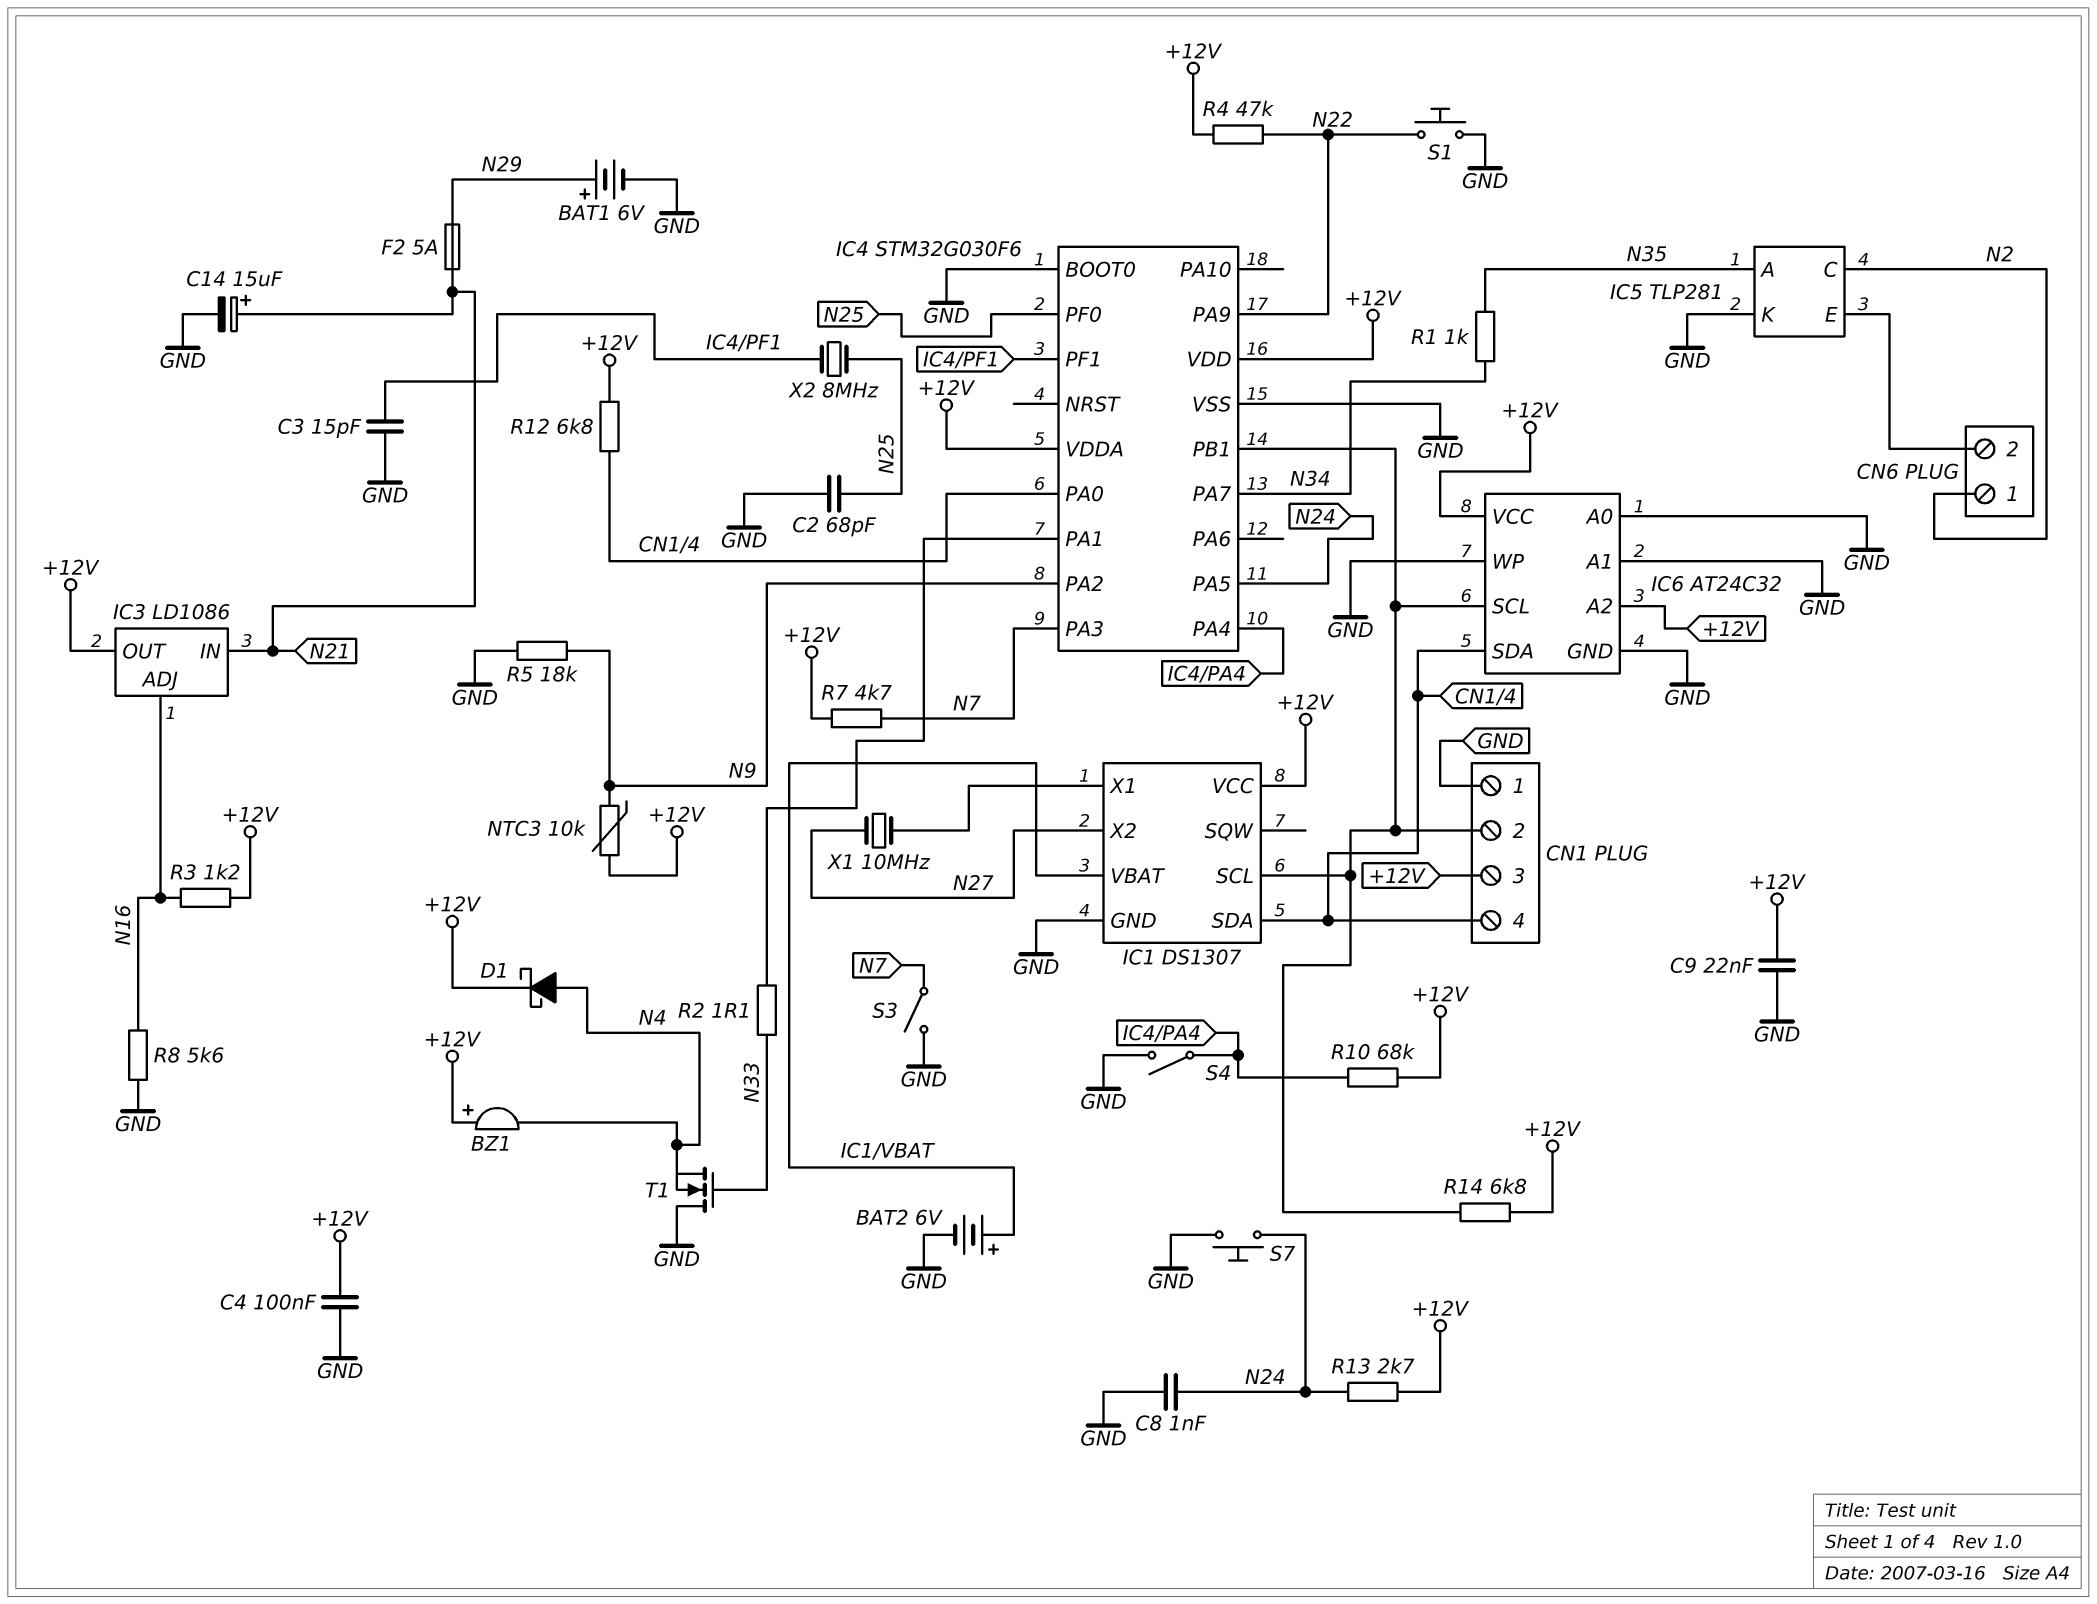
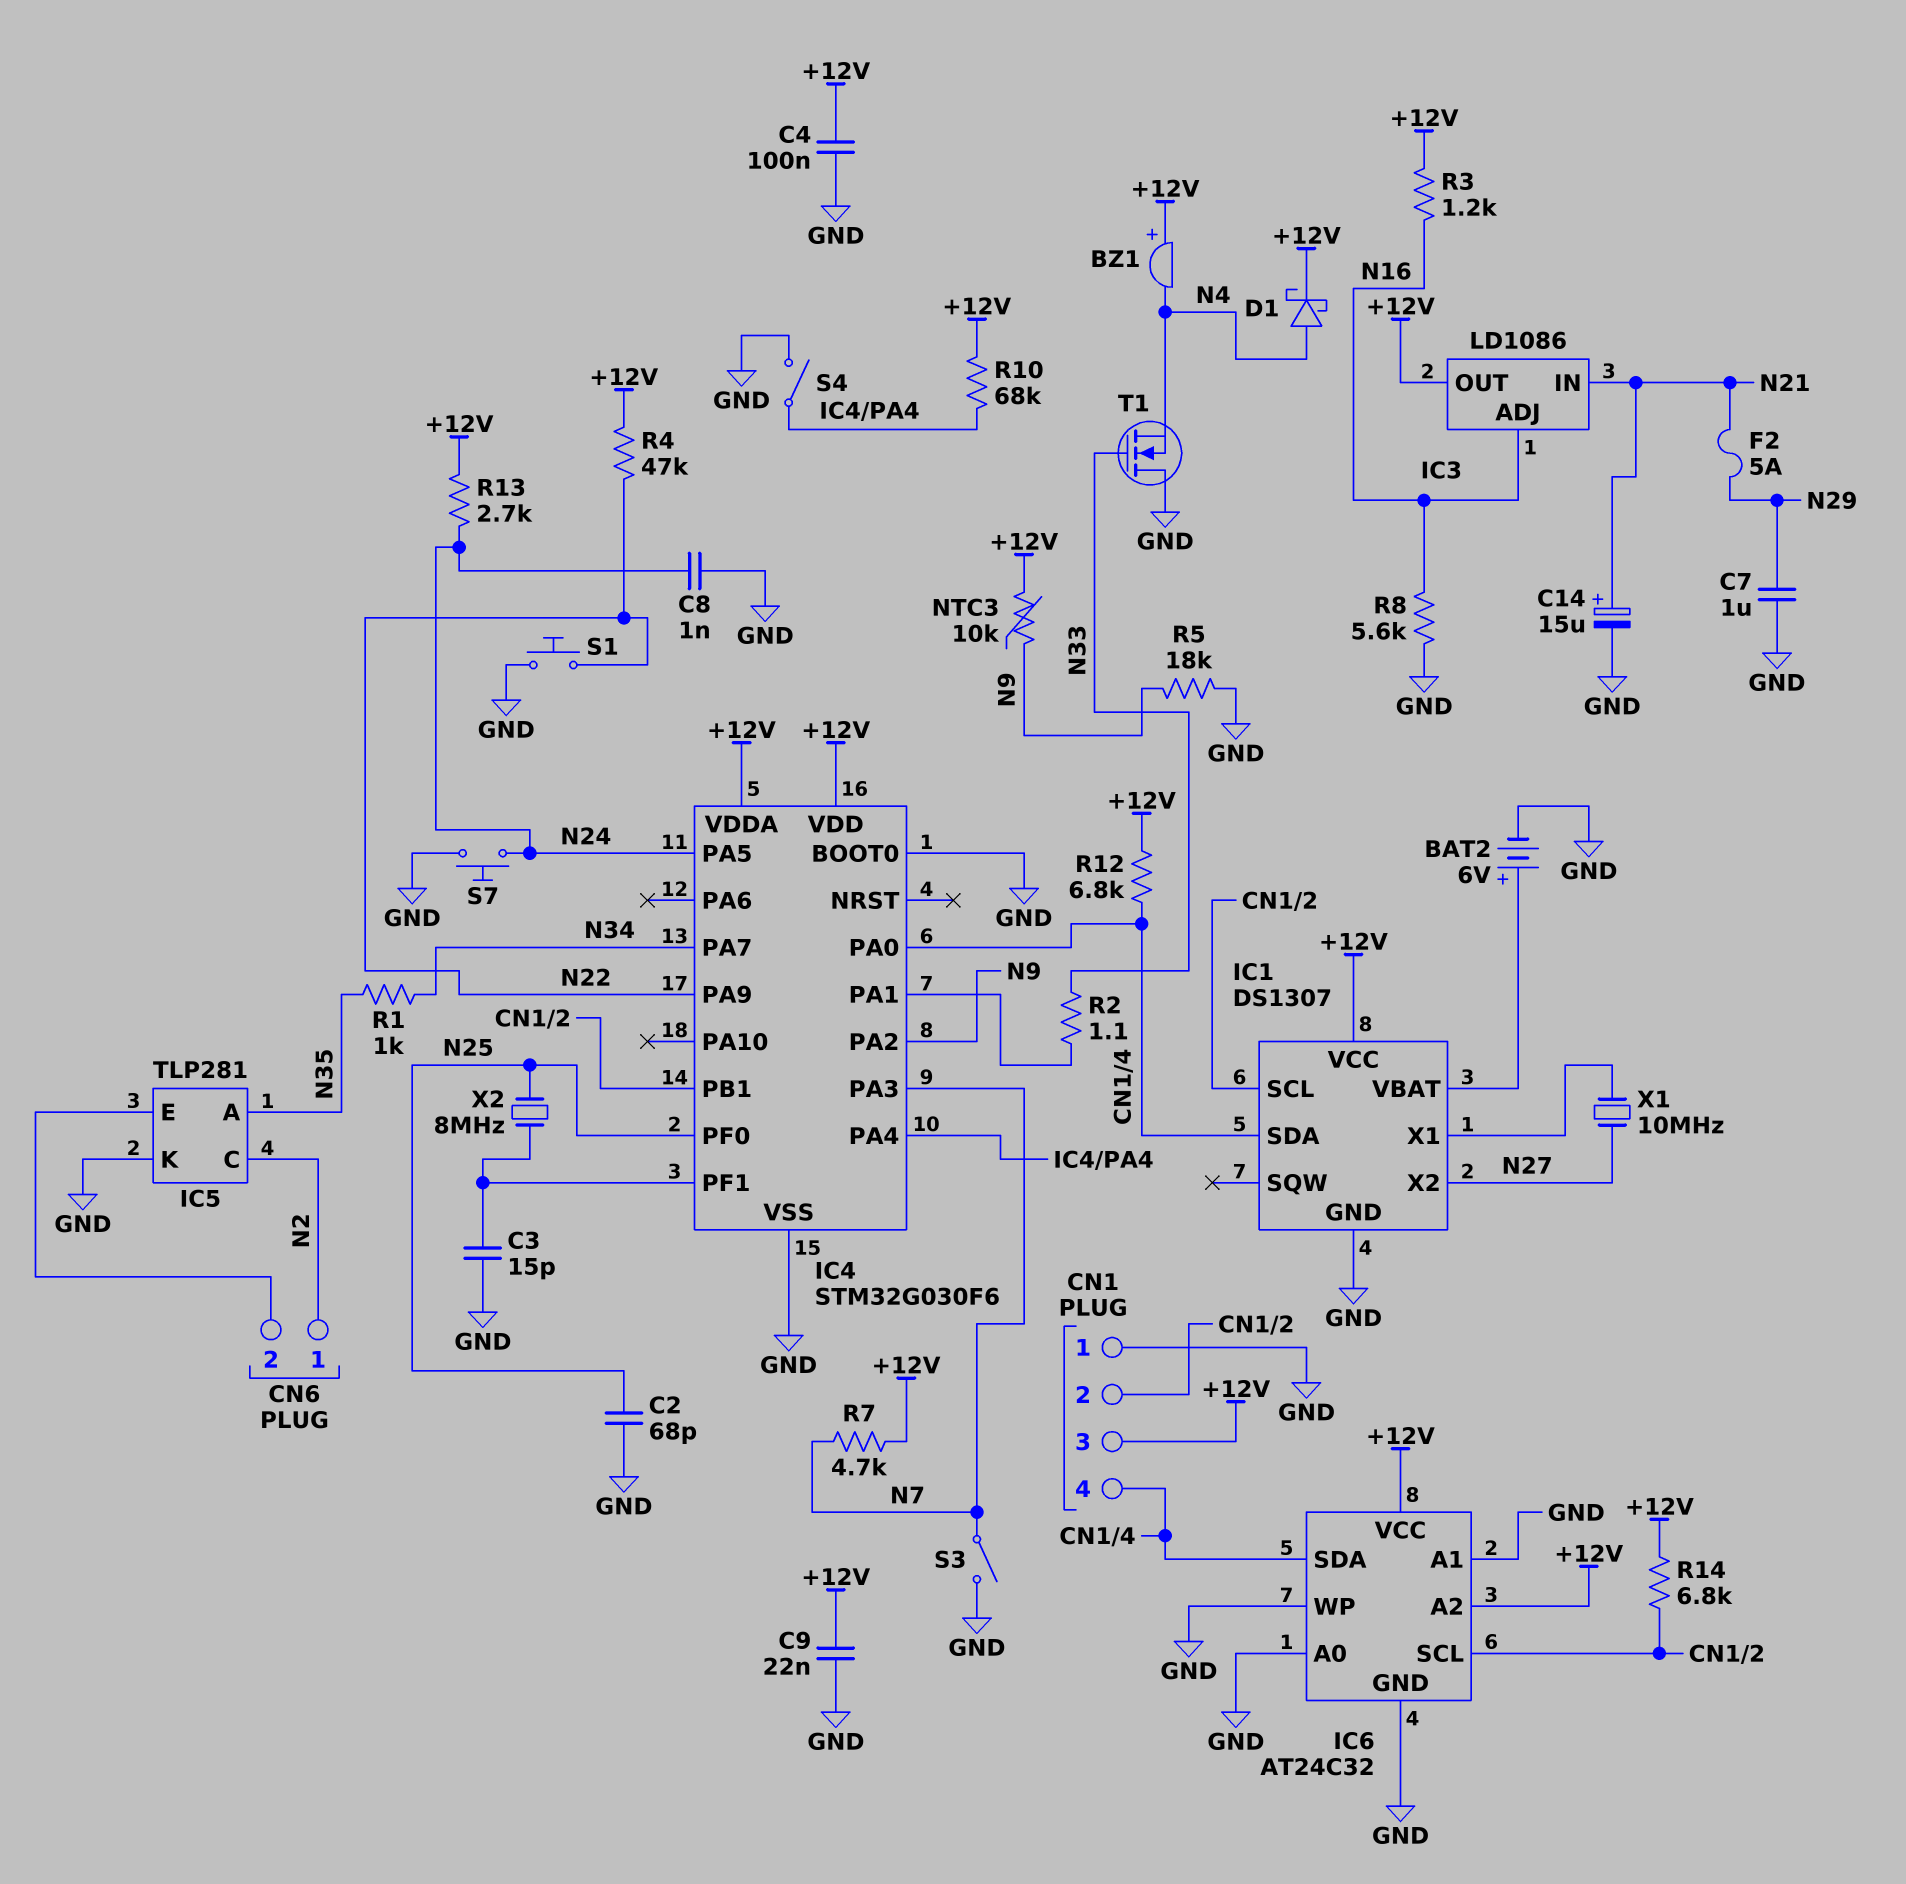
BAT1: 6V (plus N29, minus GND) -> none
C7: none -> 1uF (GND, N29)

